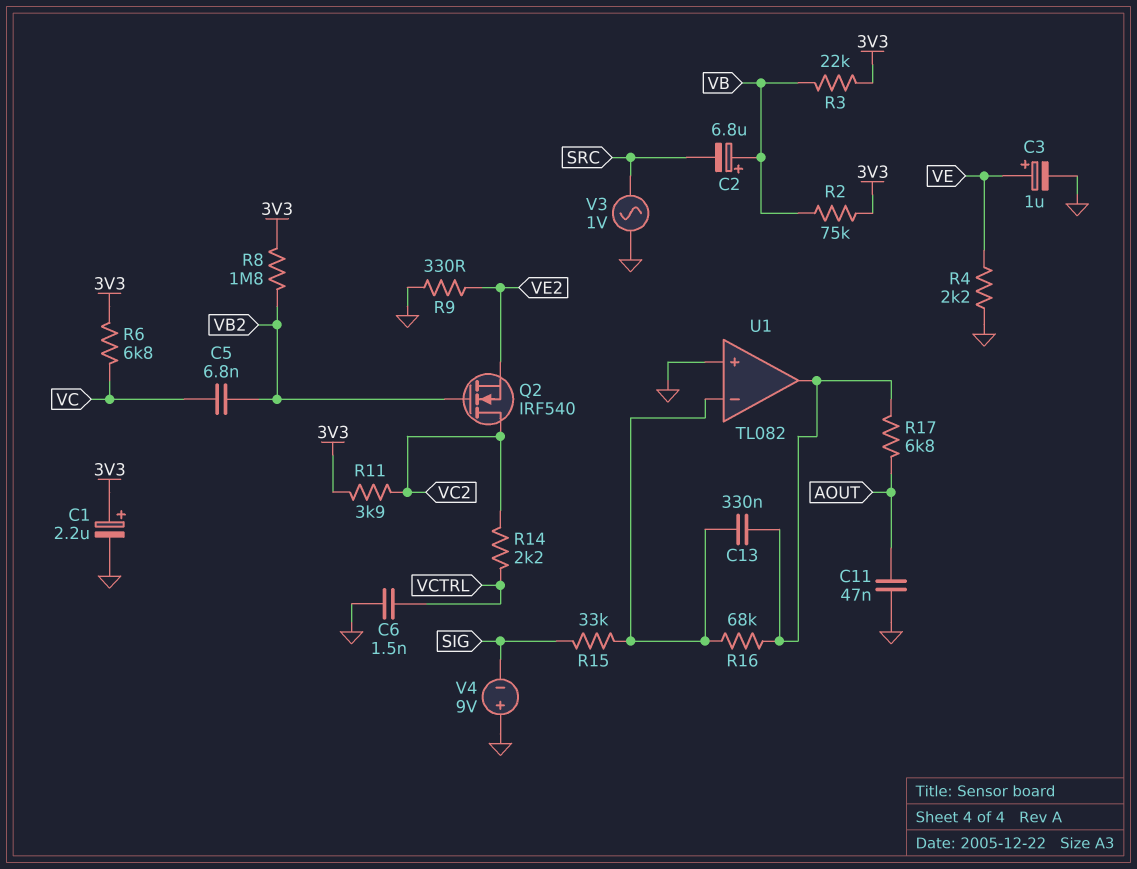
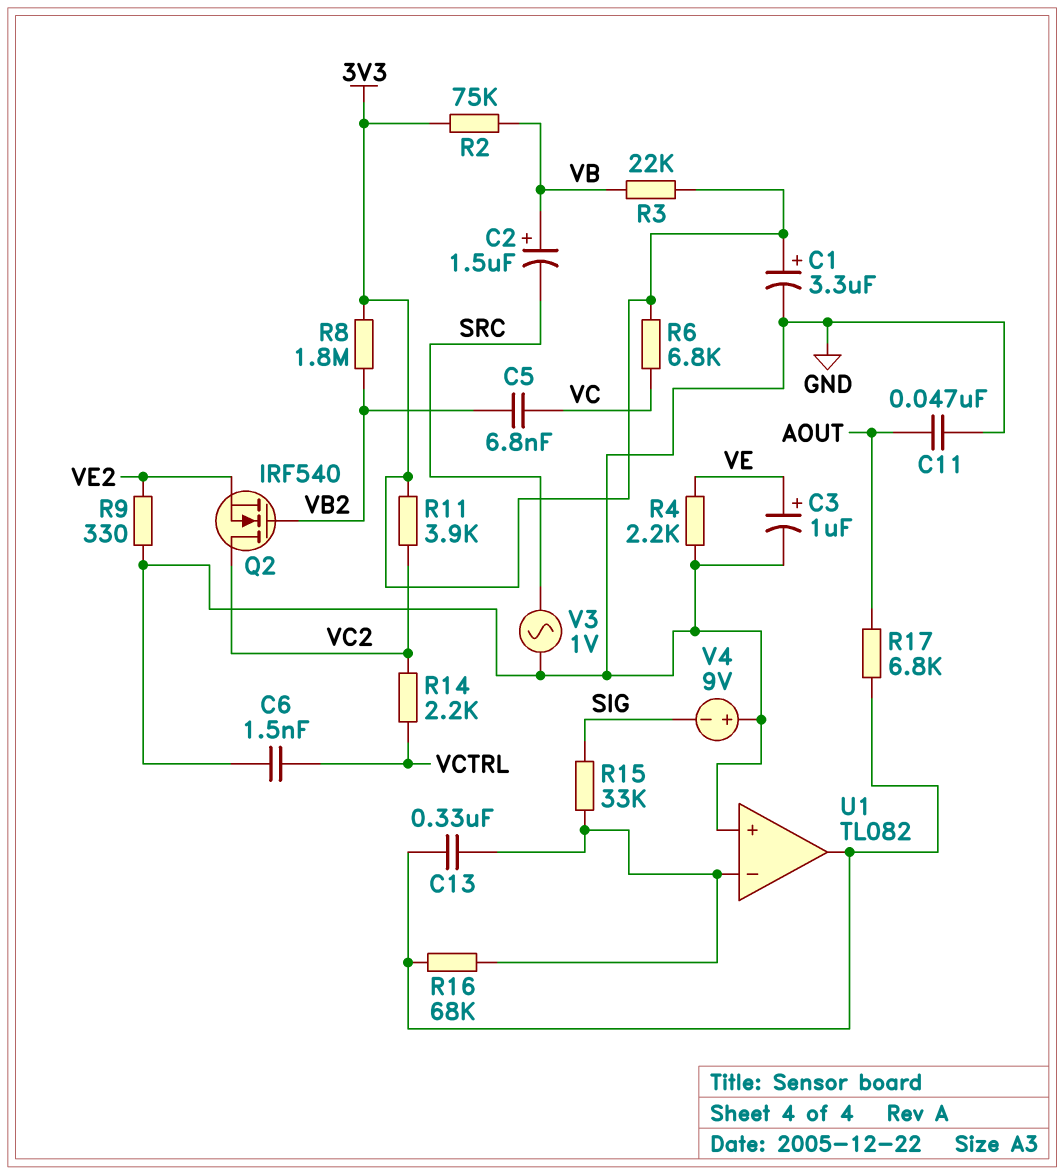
C1: 2.2uF (plus 3V3, minus GND) -> 3.3uF (plus 3V3, minus GND)
C2: 6.8uF (plus VB, minus SRC) -> 1.5uF (plus VB, minus SRC)

